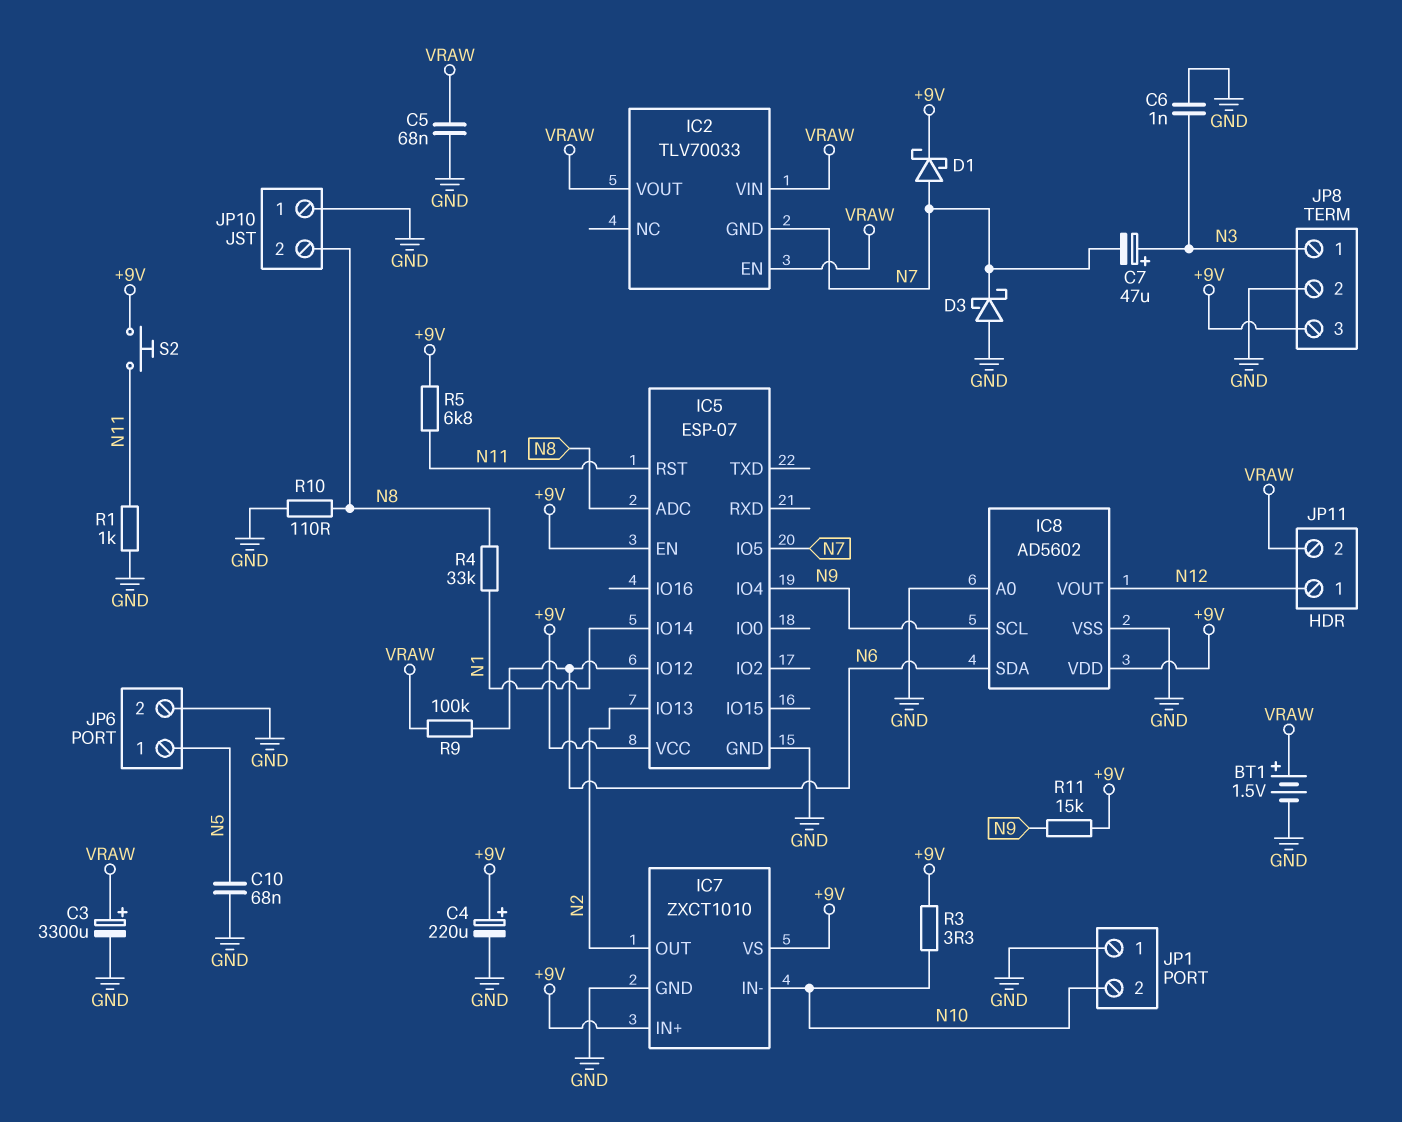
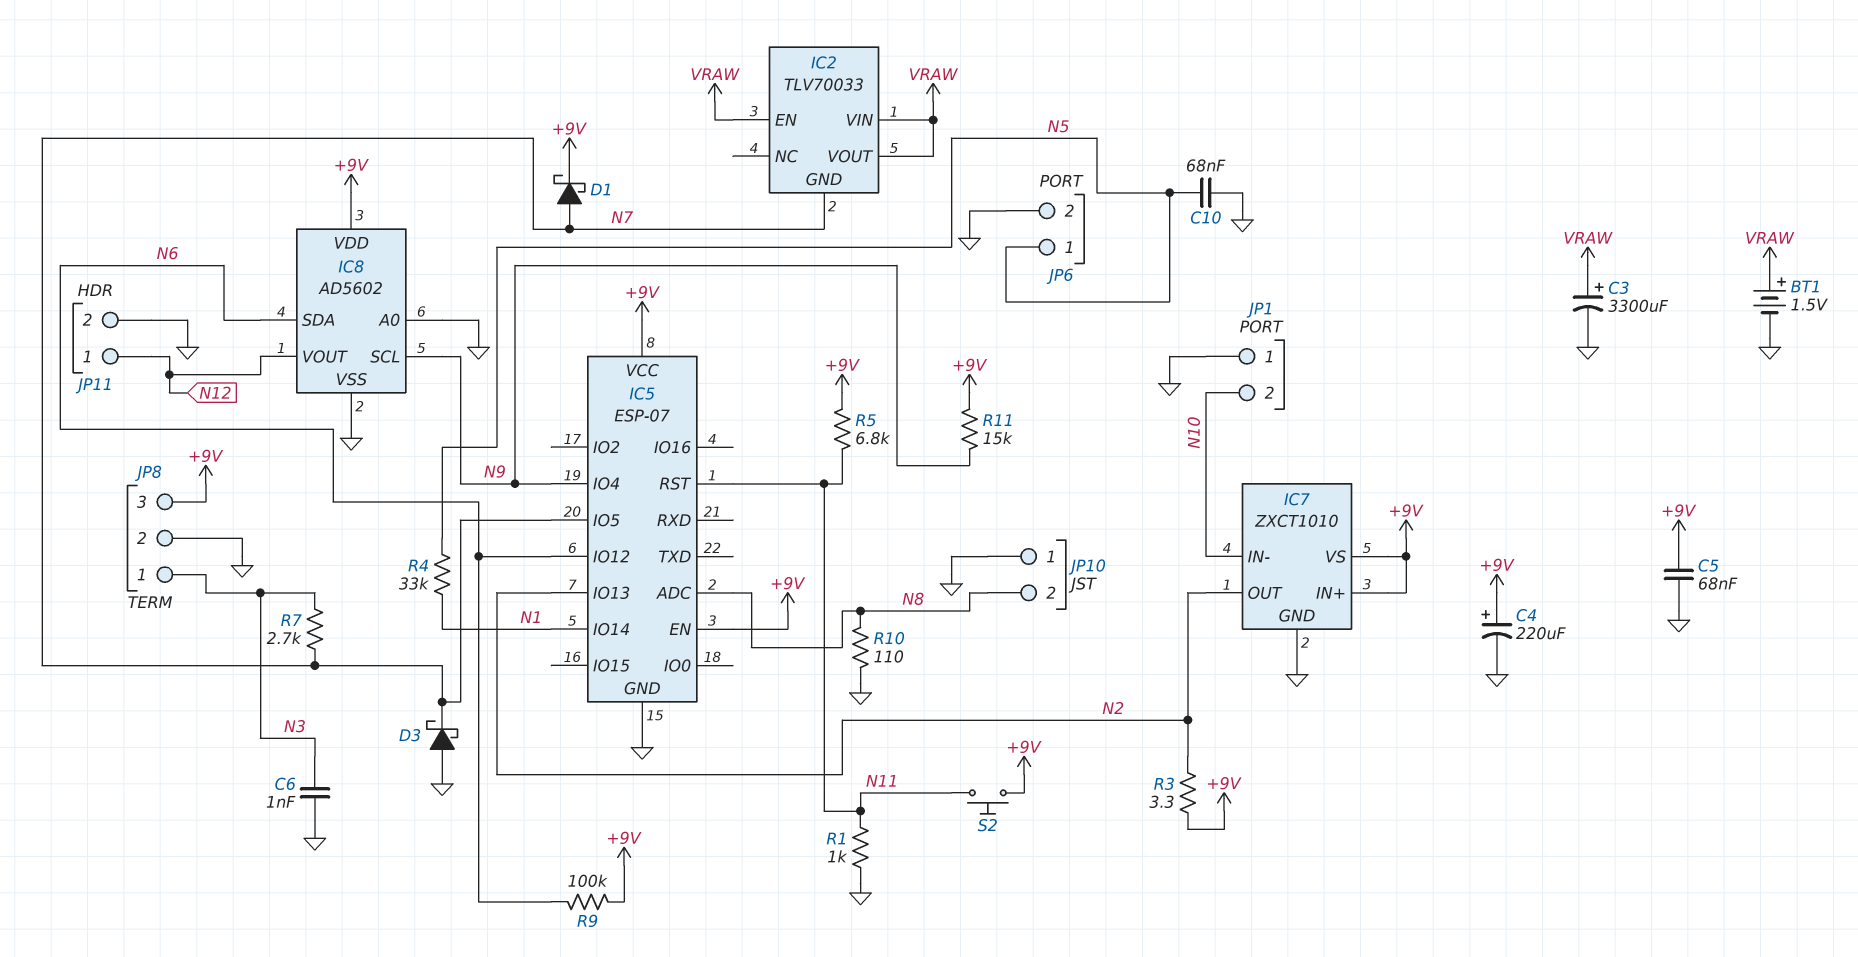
C5: 68nF (GND, VRAW) -> 68nF (+9V, GND)
C7: 47uF (plus N3, minus N7) -> none
JP11 pin 2: VRAW -> GND
R3: 3.3 (+9V, N10) -> 3.3 (+9V, N2)
R4: 33k (N1, N8) -> 33k (N1, N5)
R7: none -> 2.7k (N3, N7)
R9: 100k (N6, VRAW) -> 100k (+9V, N6)

